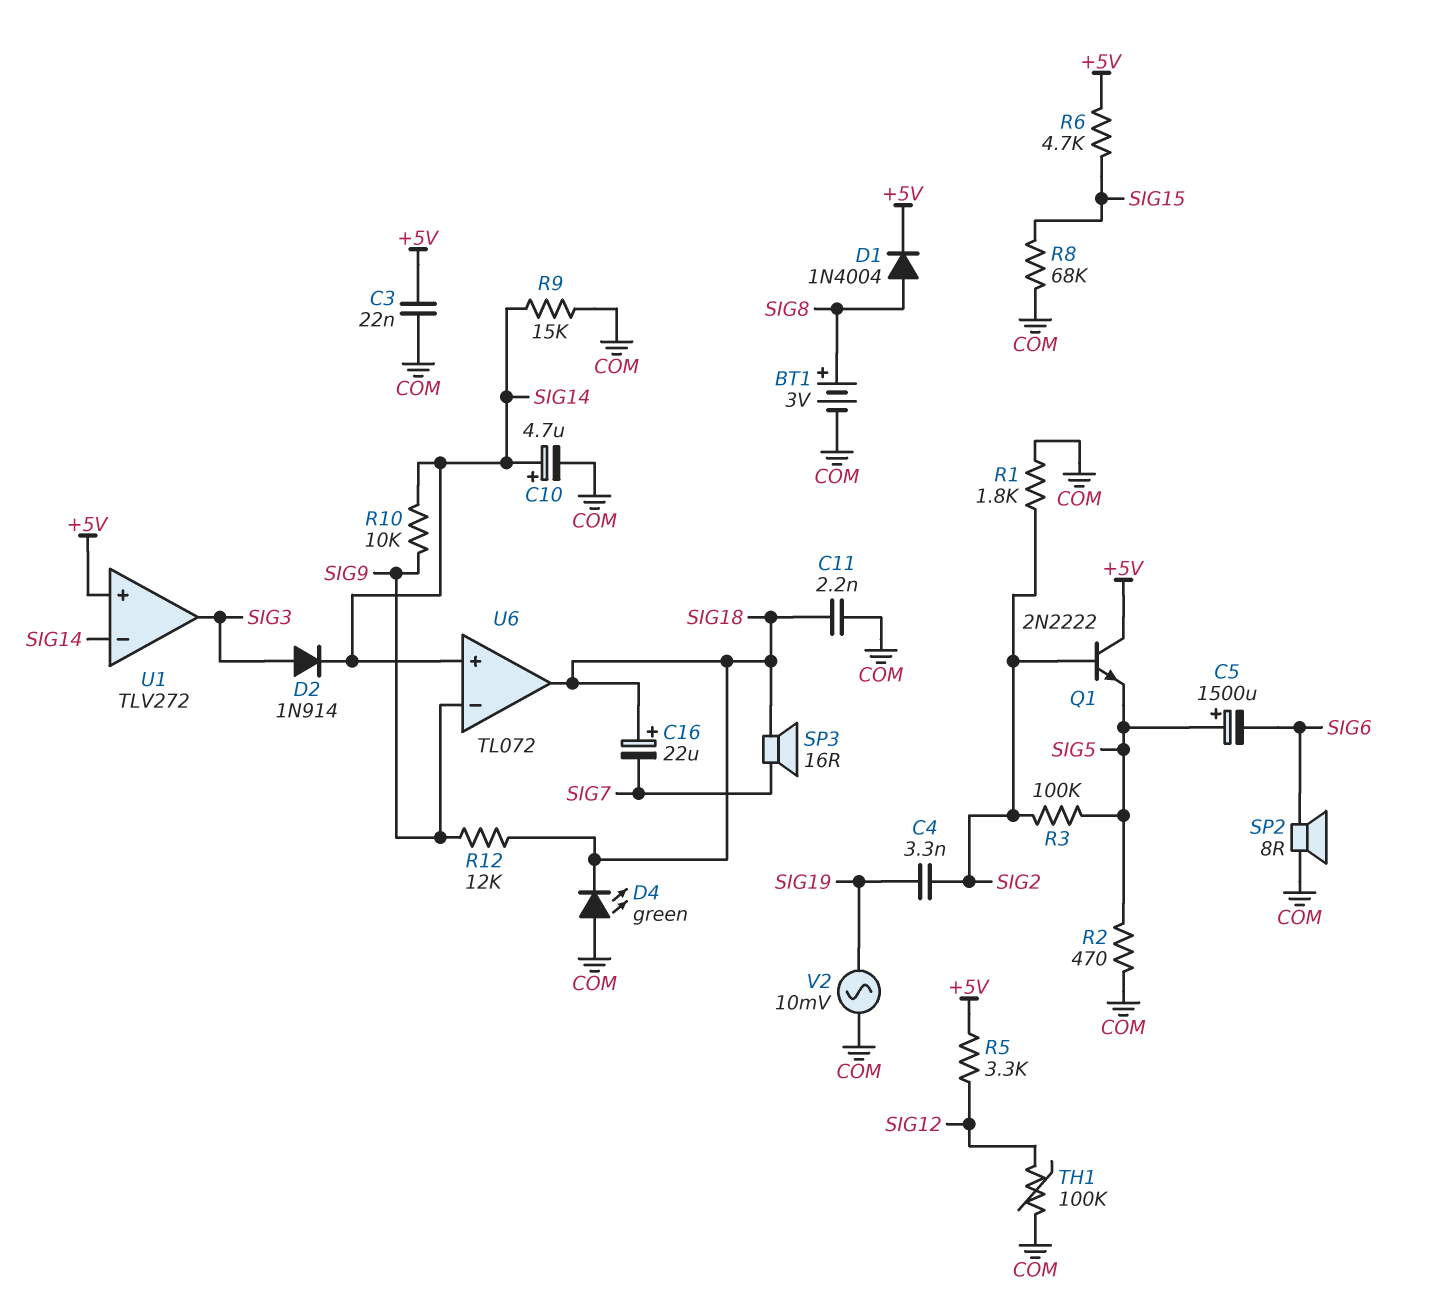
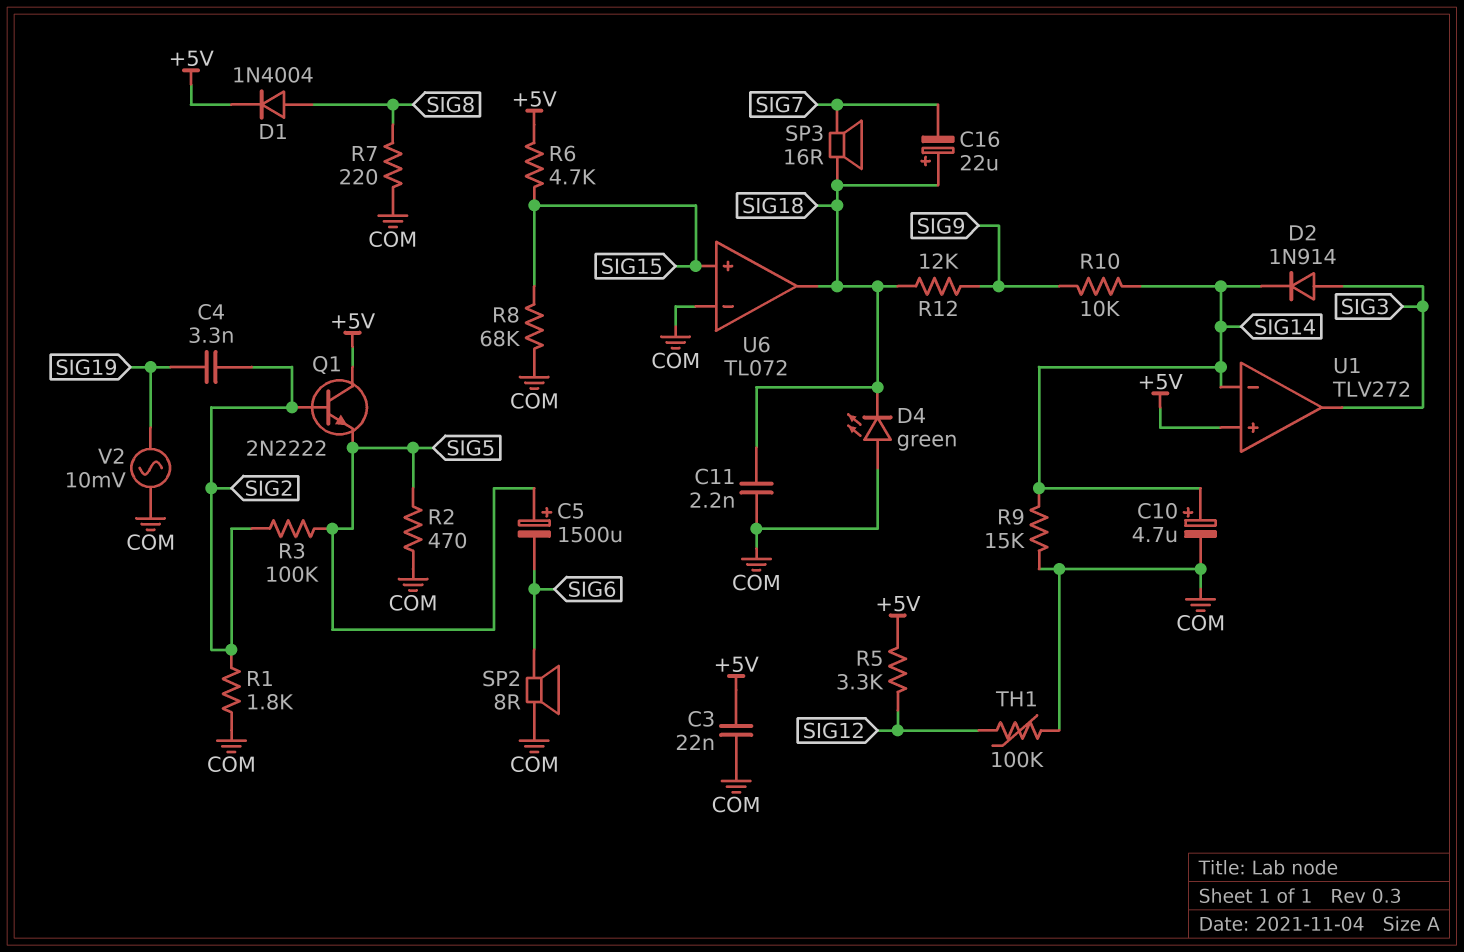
BT1: 3V (plus SIG8, minus COM) -> none
R7: none -> 220 (COM, SIG8)
U6 pin in+: SIG14 -> SIG15
U6 pin in-: SIG9 -> COM

